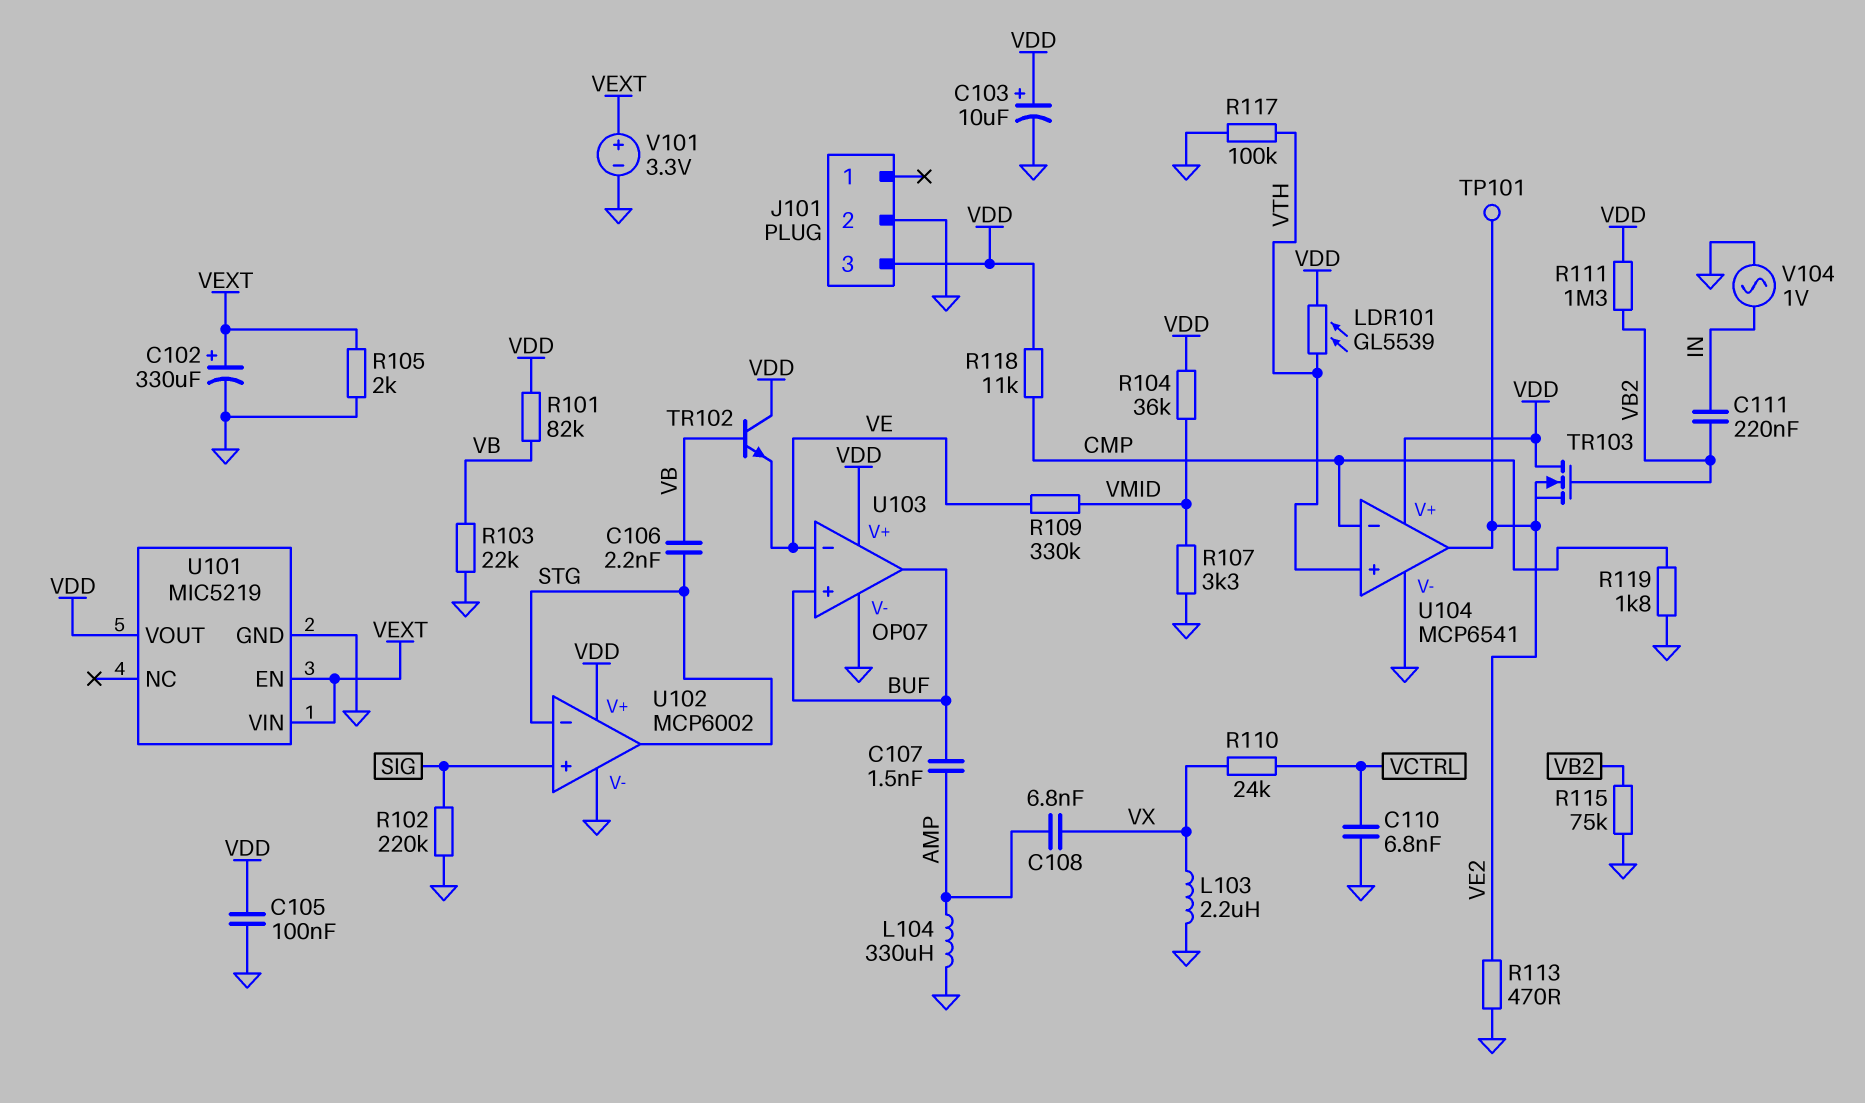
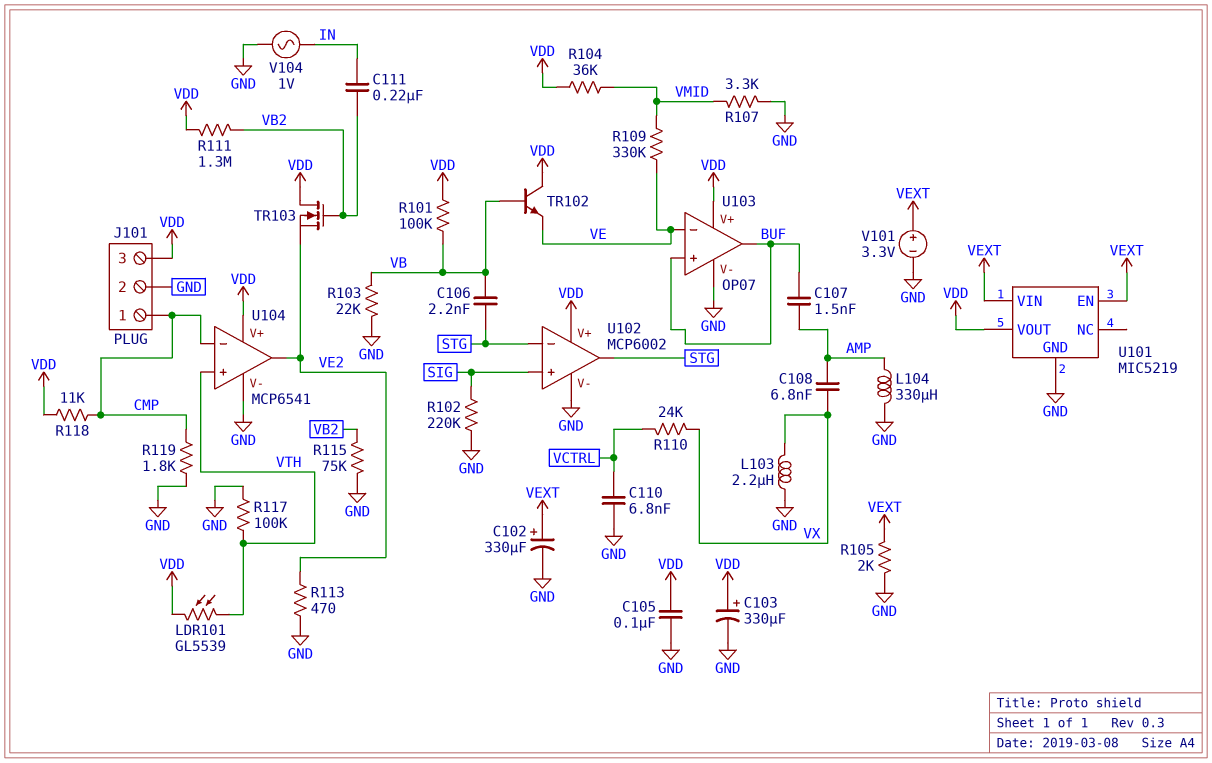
C103: 10uF (plus VDD, minus GND) -> 330uF (plus VDD, minus GND)
J101 pin 1: none -> CMP
R101: 82k (VB, VDD) -> 100k (VB, VDD)
TP101: test point (VE2) -> none

